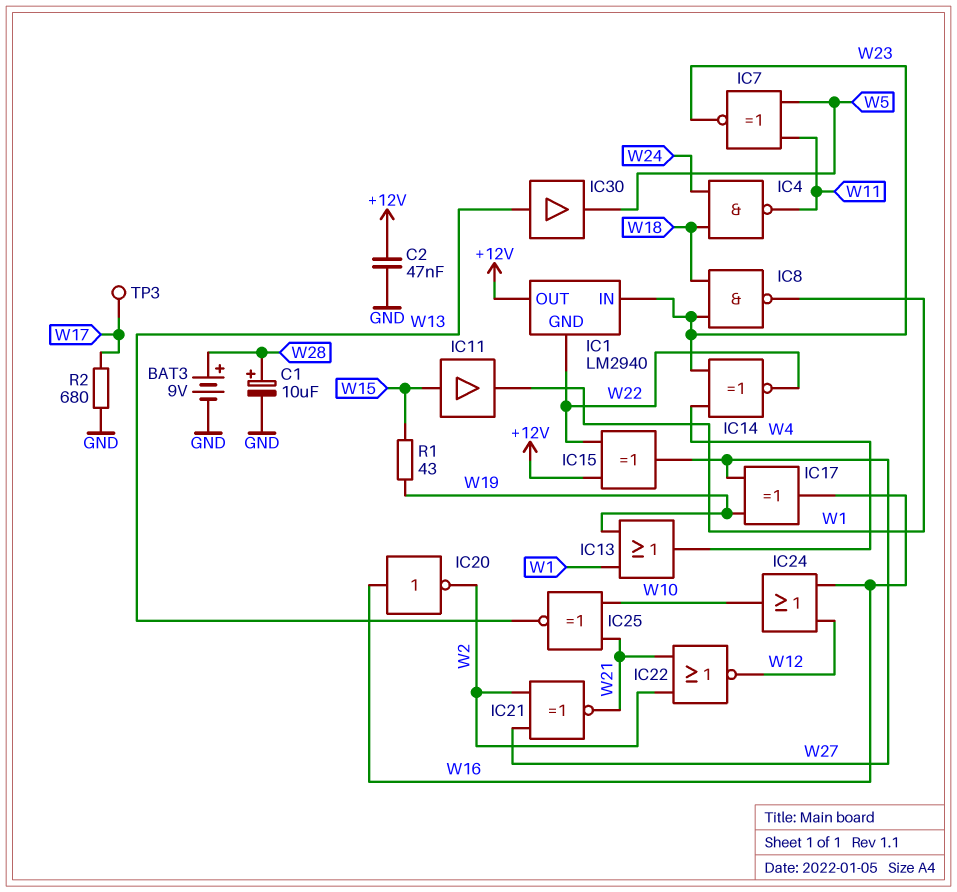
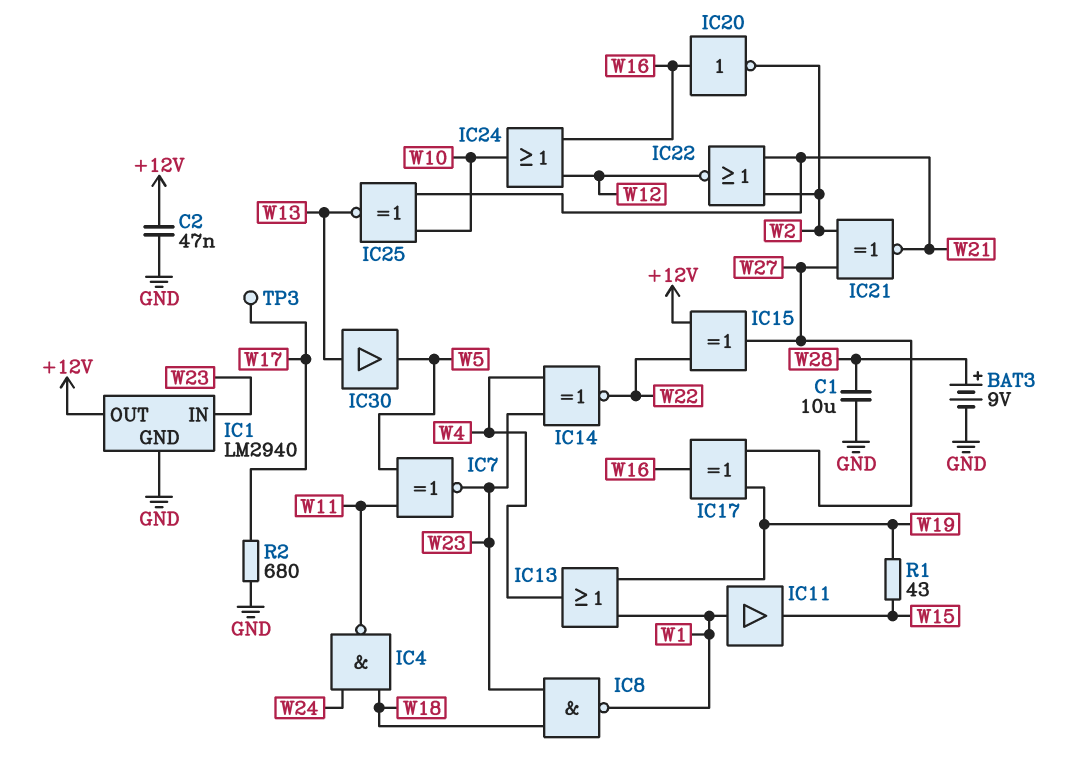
C1: 10uF (plus W28, minus GND) -> 10uF (GND, W28)
IC1 pin GND: W22 -> GND
IC11: buffer (in W15, out W1) -> buffer (in W1, out W15)

